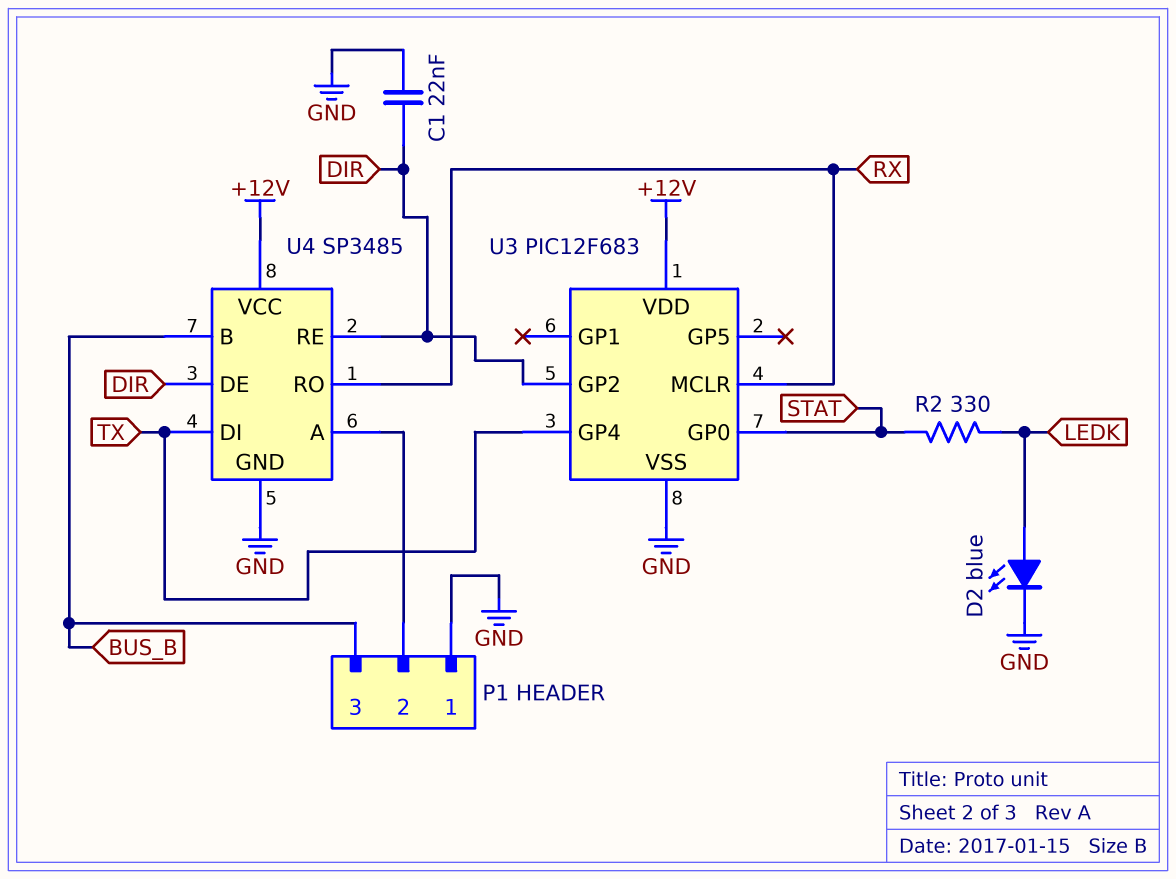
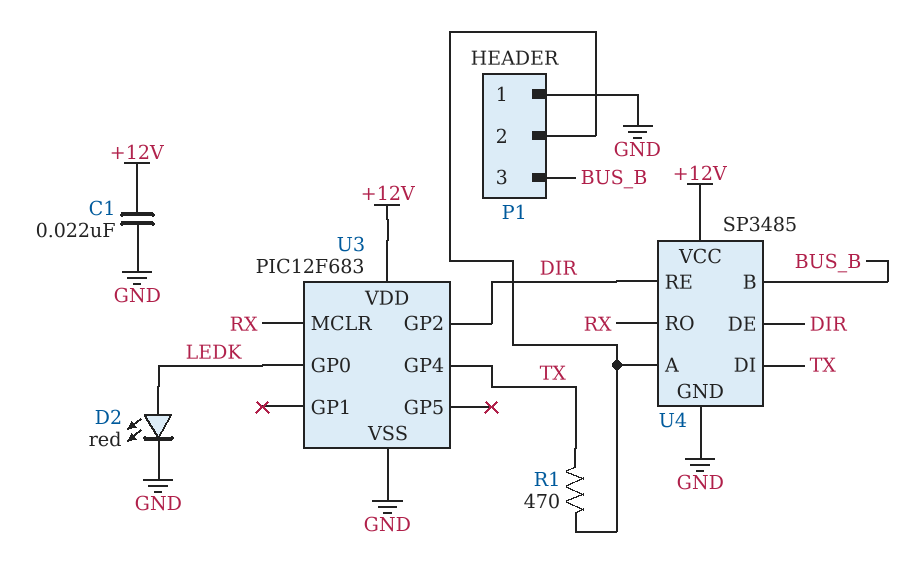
C1: 22nF (DIR, GND) -> 22nF (+12V, GND)
D2: LED blue (A LEDK, K GND) -> LED red (A LEDK, K GND)
R1: none -> 470 (P1/2, TX)
R2: 330 (LEDK, STAT) -> none
U3 pin GP0: STAT -> LEDK

